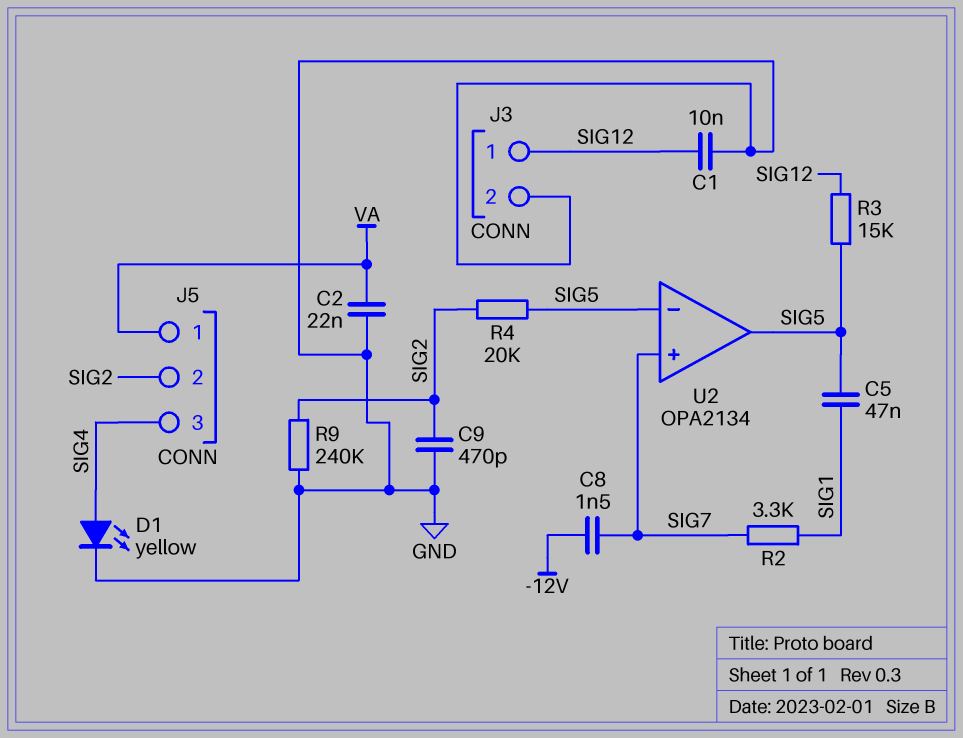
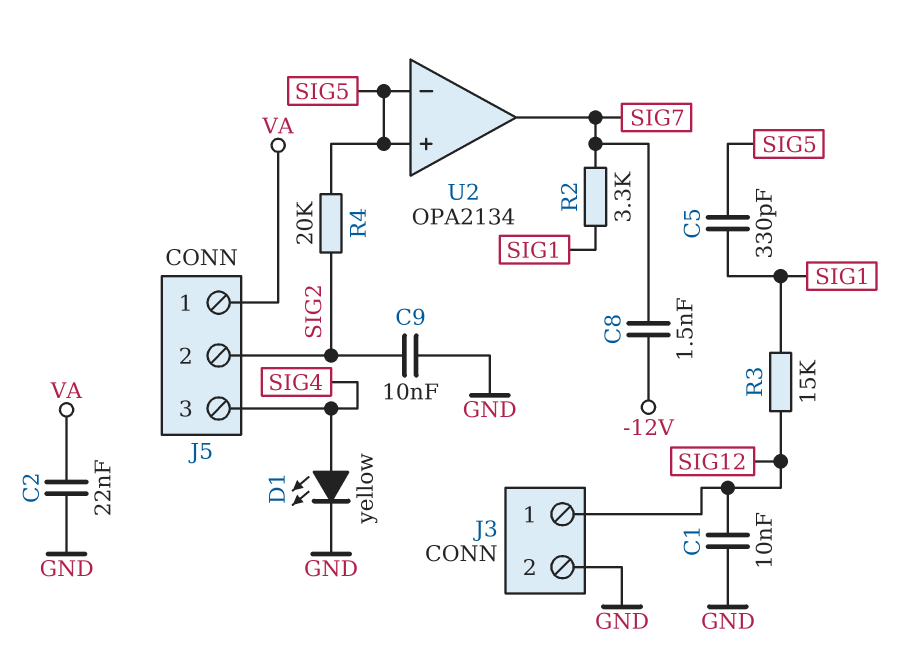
C5: 47nF (SIG1, SIG5) -> 330pF (SIG1, SIG5)
C9: 470pF (GND, SIG2) -> 10nF (GND, SIG2)
R3: 15k (SIG5, SIG12) -> 15k (SIG1, SIG12)
R9: 240k (GND, SIG2) -> none
U2 pin in+: SIG7 -> SIG5
U2 pin out: SIG5 -> SIG7

